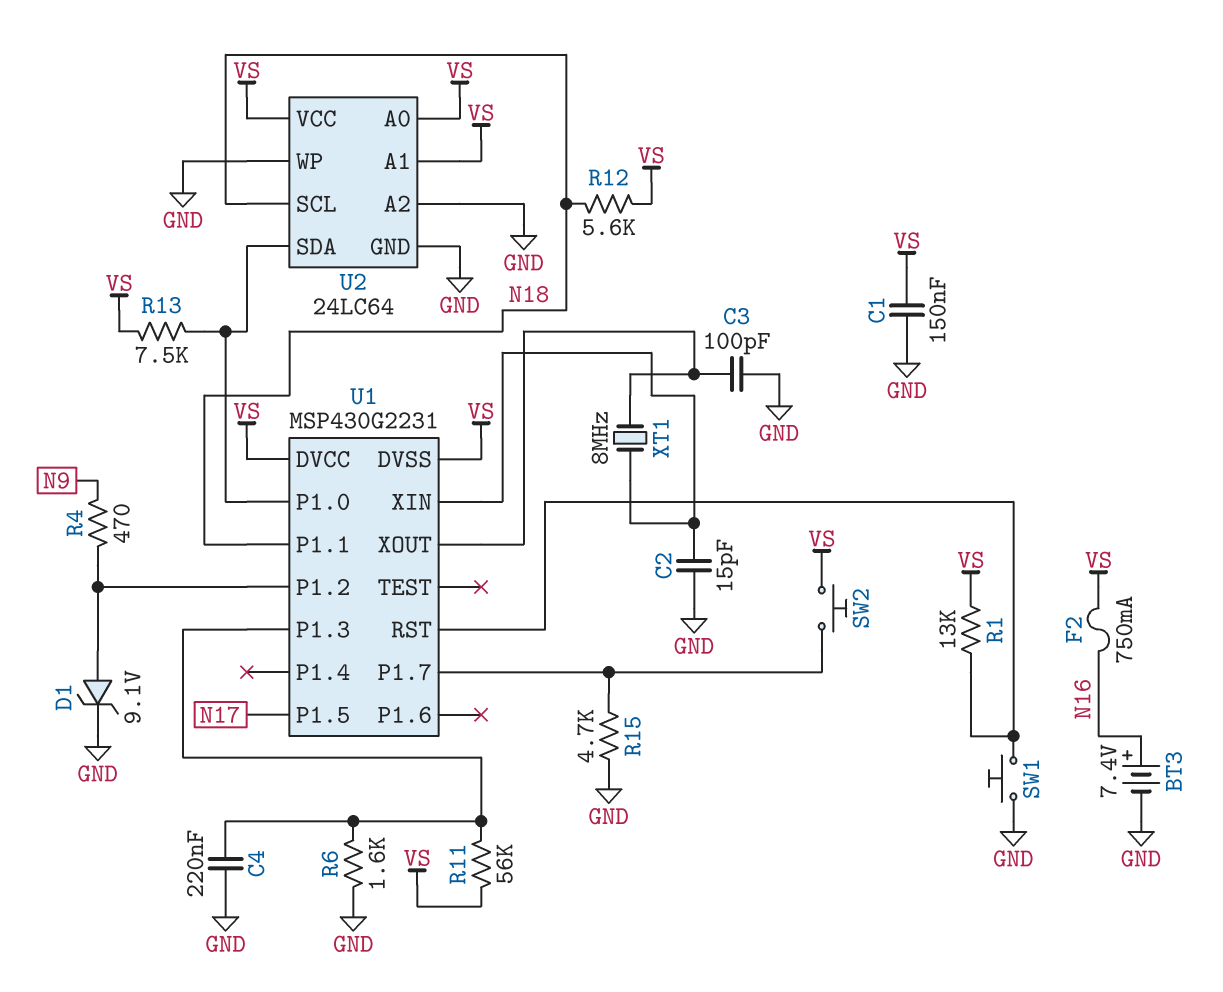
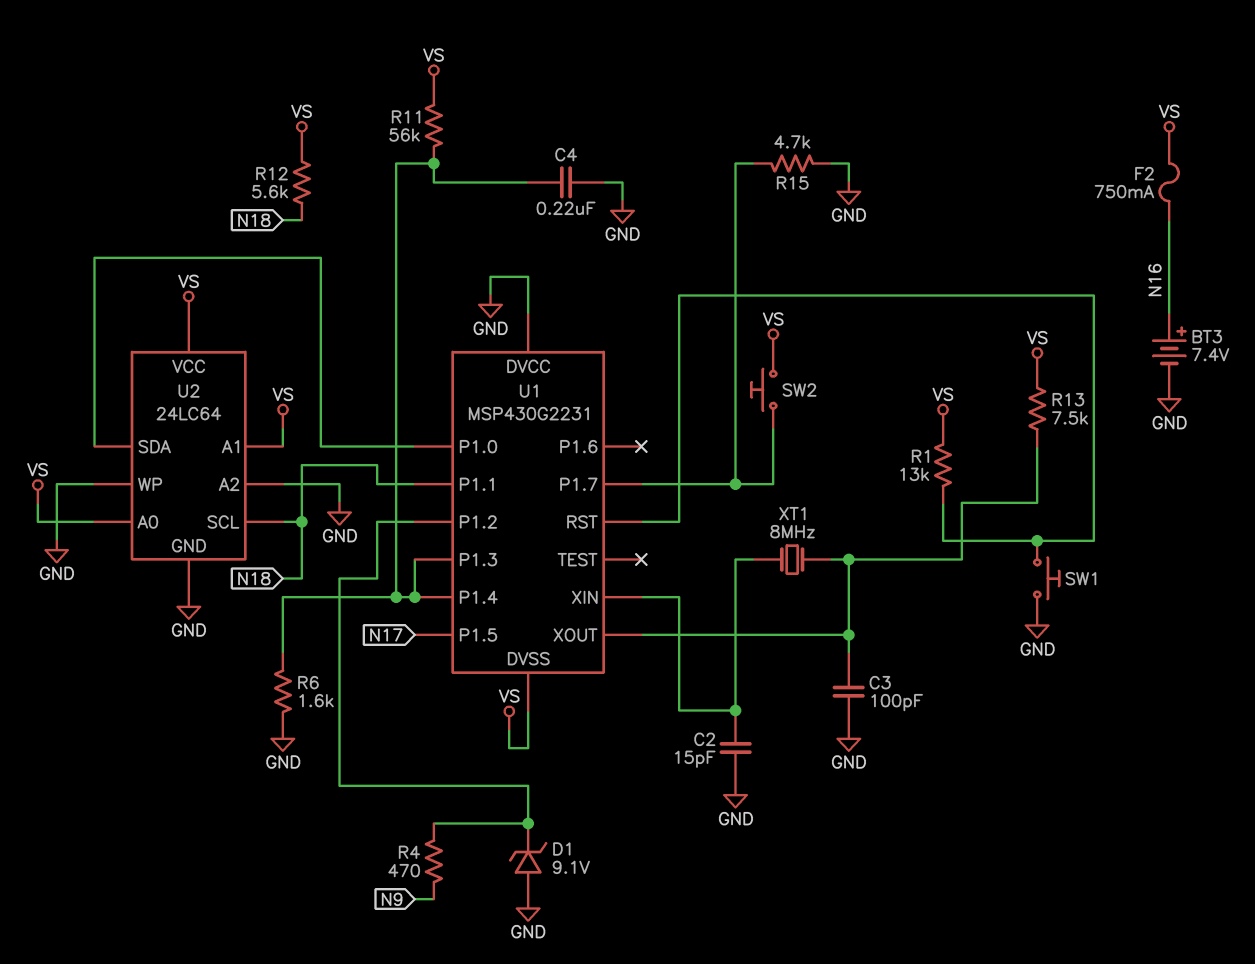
C1: 150nF (GND, VS) -> none
D1: zener 9.1V (A U1/P1.2, K GND) -> zener 9.1V (A GND, K U1/P1.2)
R13: 7.5k (U1/P1.0, VS) -> 7.5k (U1/XOUT, VS)
U1 pin DVCC: VS -> GND
U1 pin P1.4: none -> U1/P1.3

